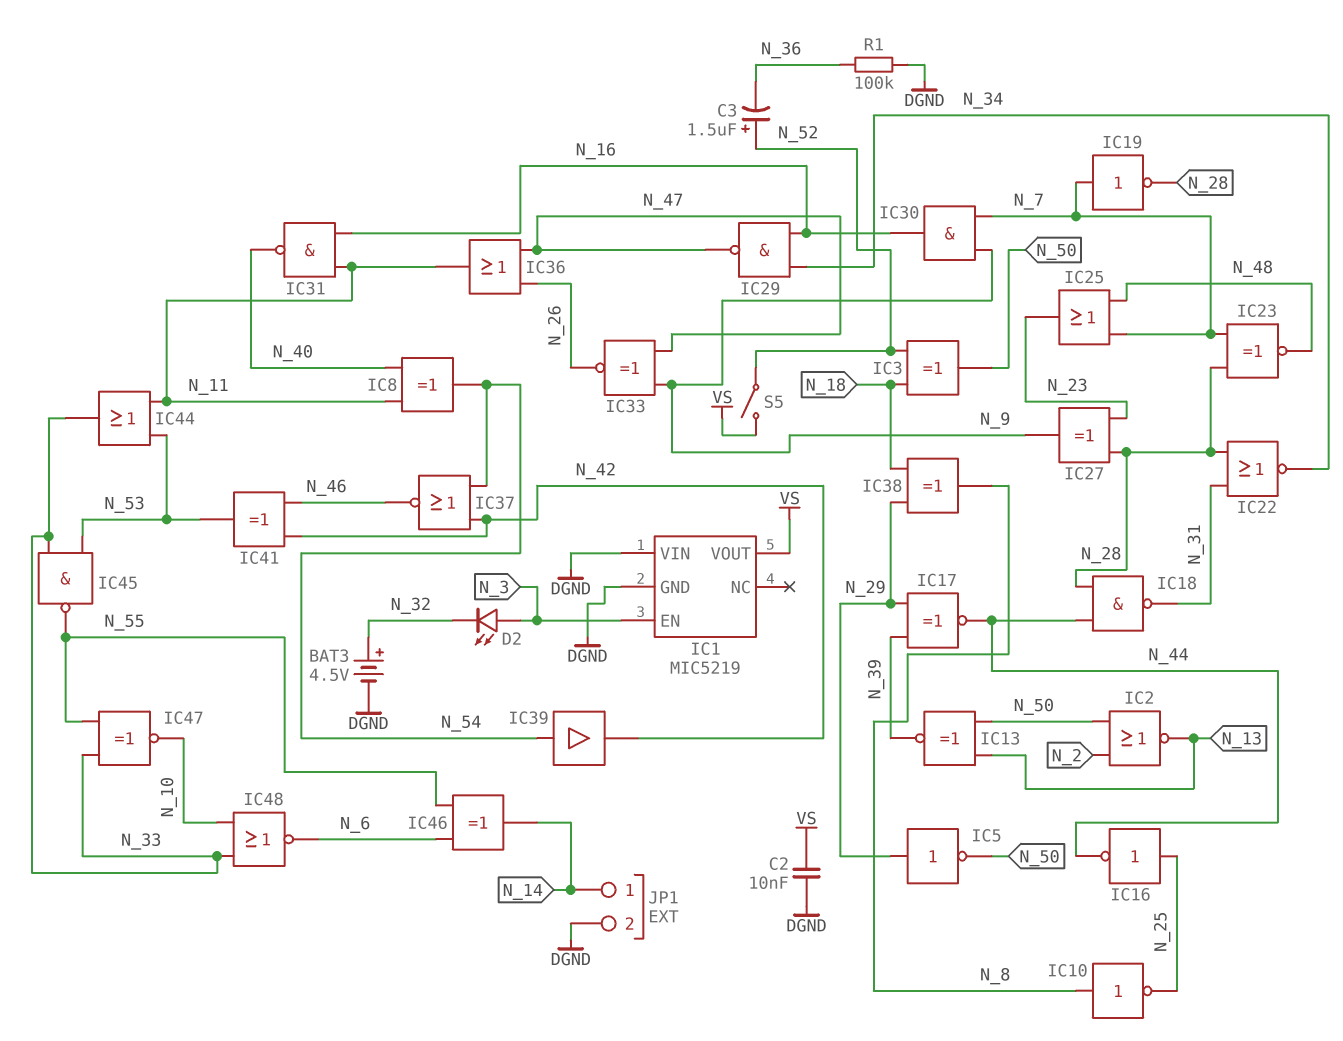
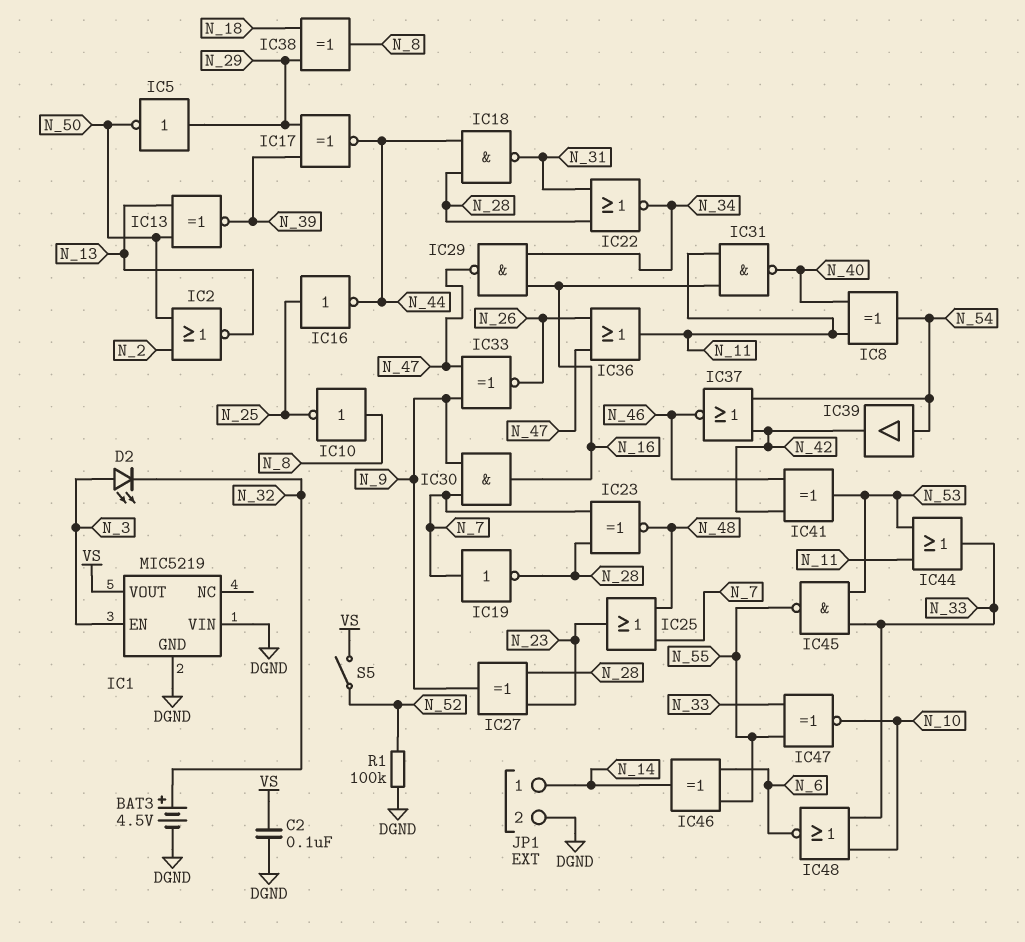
C2: 10nF (DGND, VS) -> 100nF (DGND, VS)
C3: 1.5uF (plus N_52, minus N_36) -> none
IC3: XOR (in N_18, in N_52, out N_50) -> none
R1: 100k (DGND, N_36) -> 100k (DGND, N_52)

